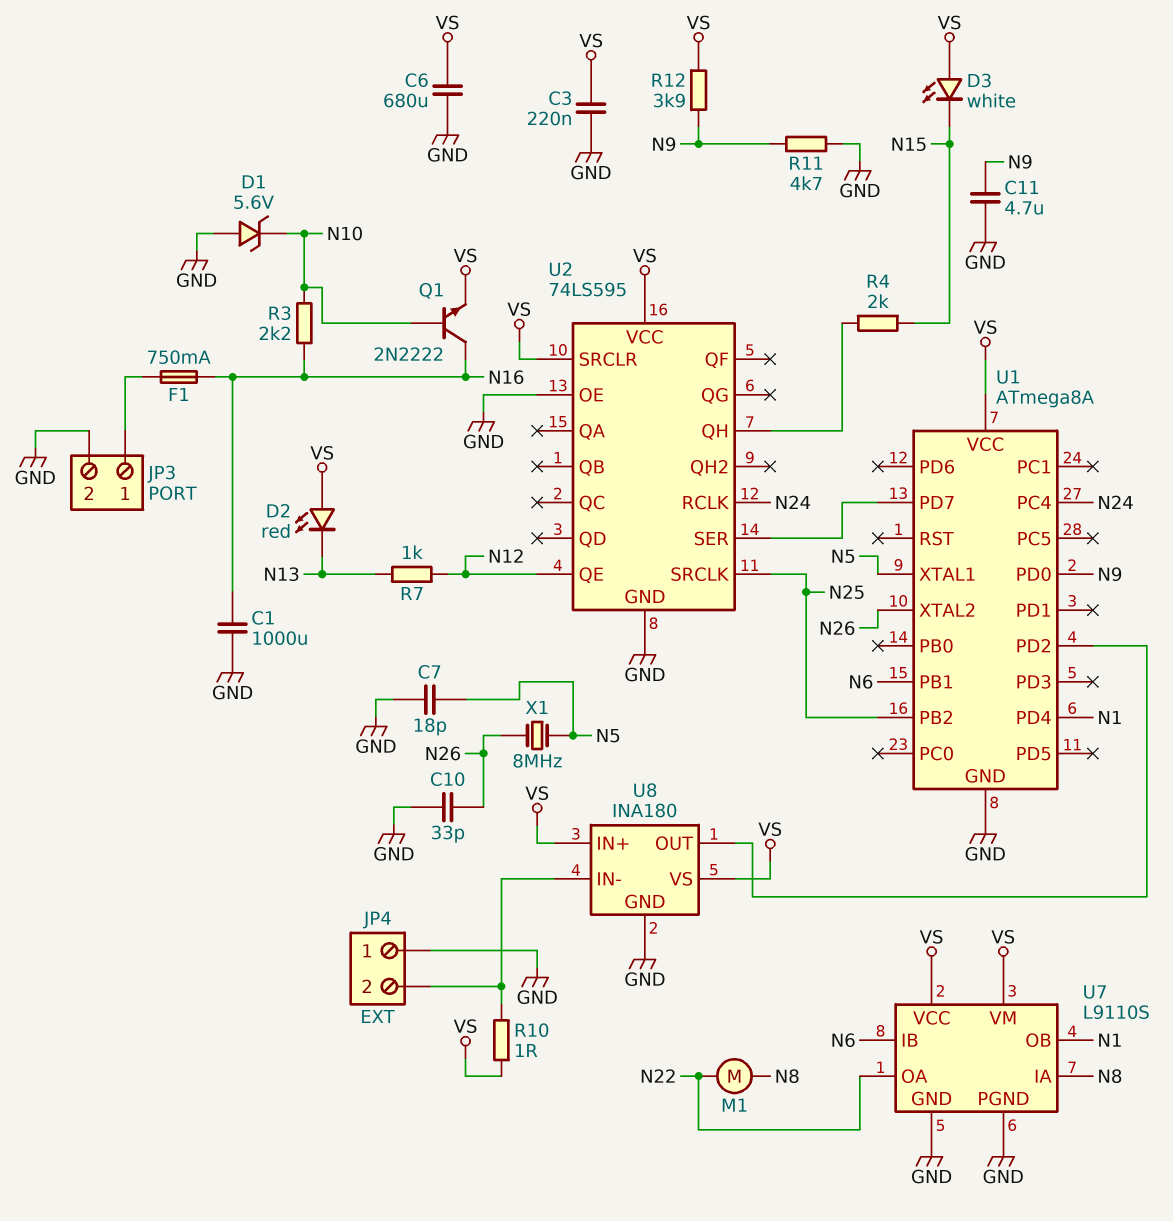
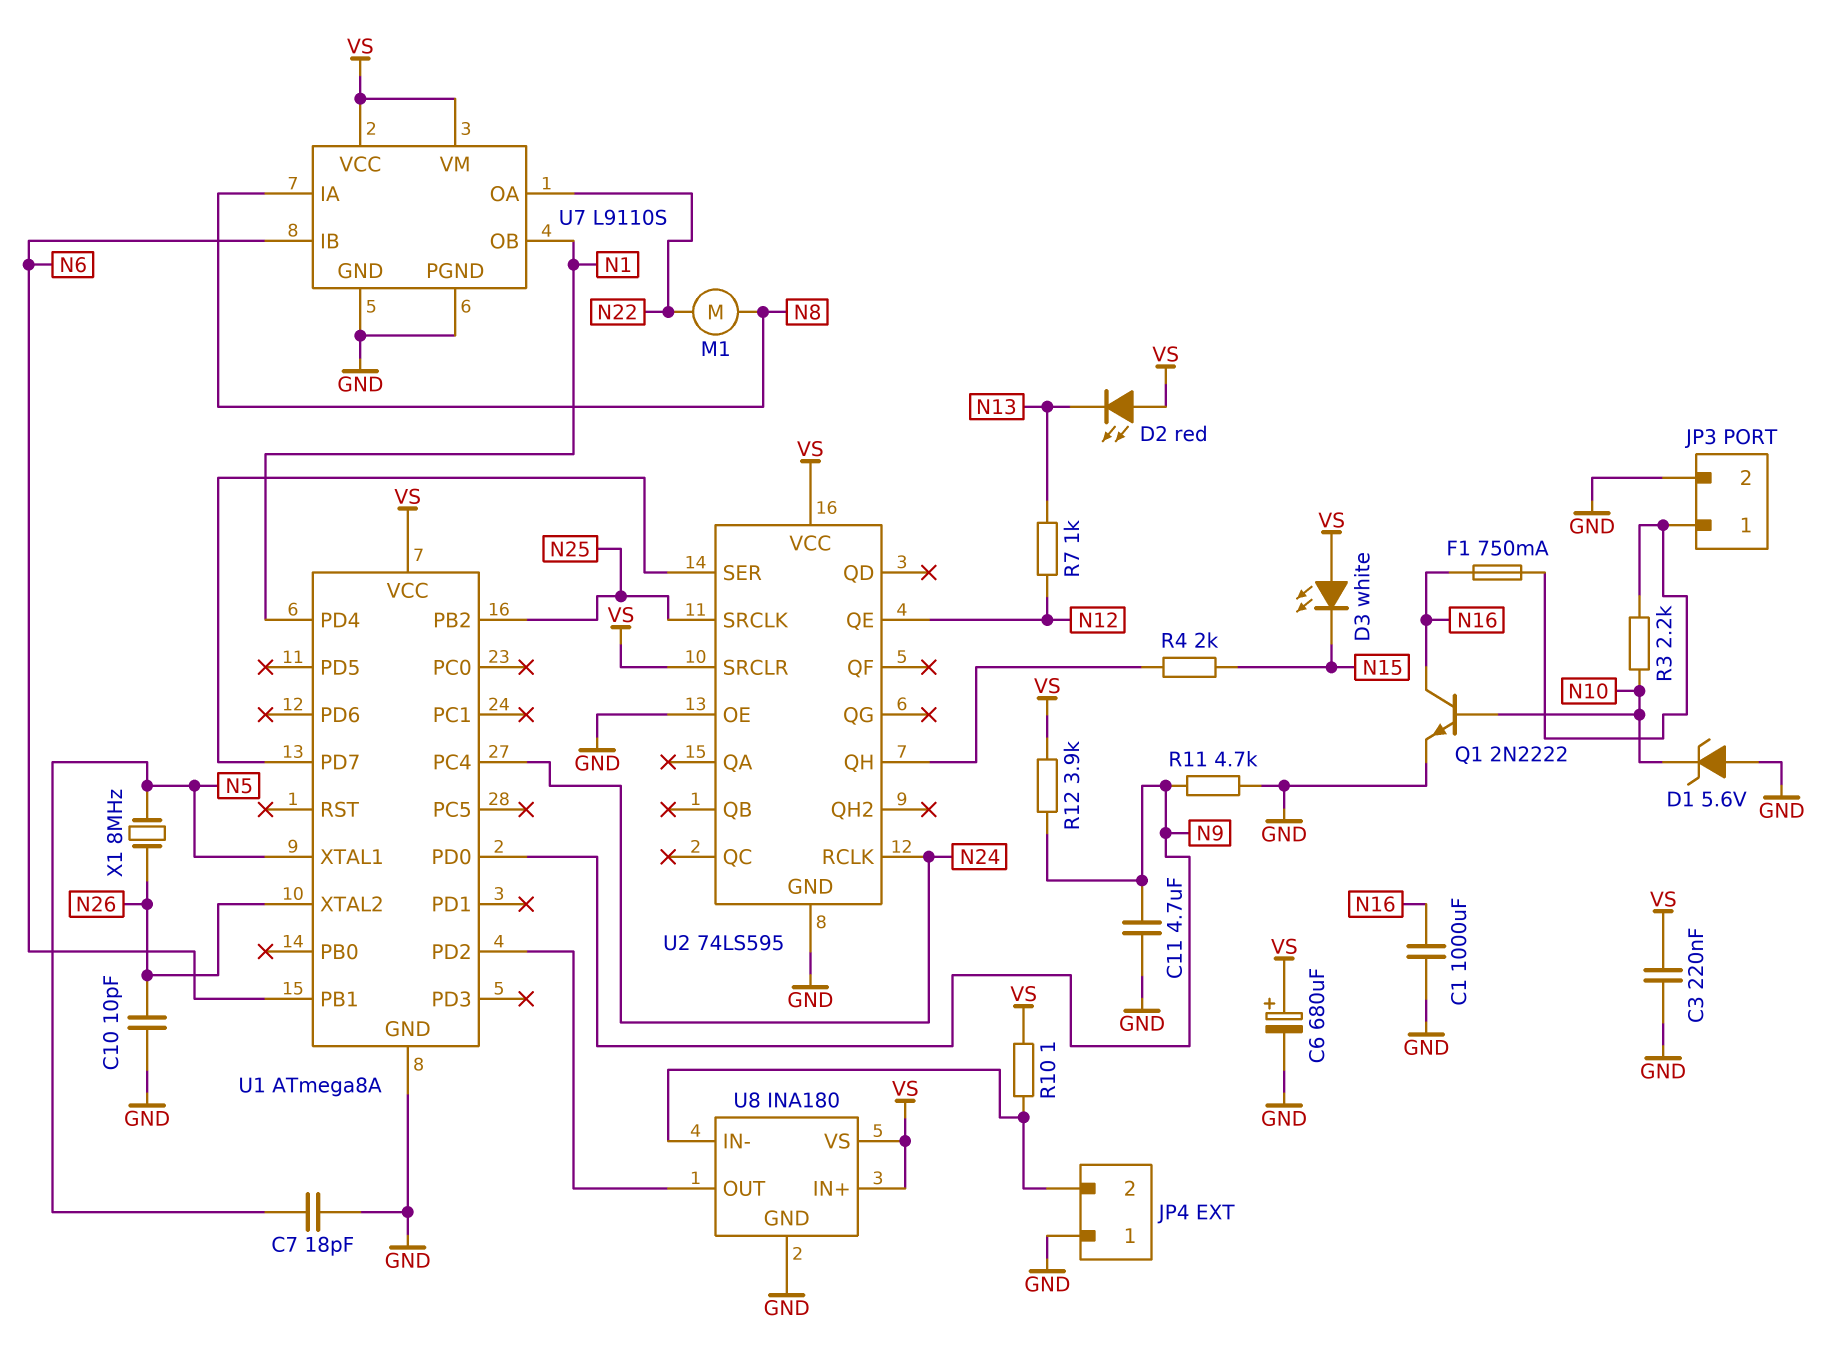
C6: 680uF (GND, VS) -> 680uF (plus VS, minus GND)
C10: 33pF (GND, N26) -> 10pF (GND, N26)
Q1: NPN 2N2222 (B N10, C N16, E VS) -> NPN 2N2222 (B N10, C N16, E GND)
R3: 2.2k (N10, N16) -> 2.2k (JP3/1, N10)

